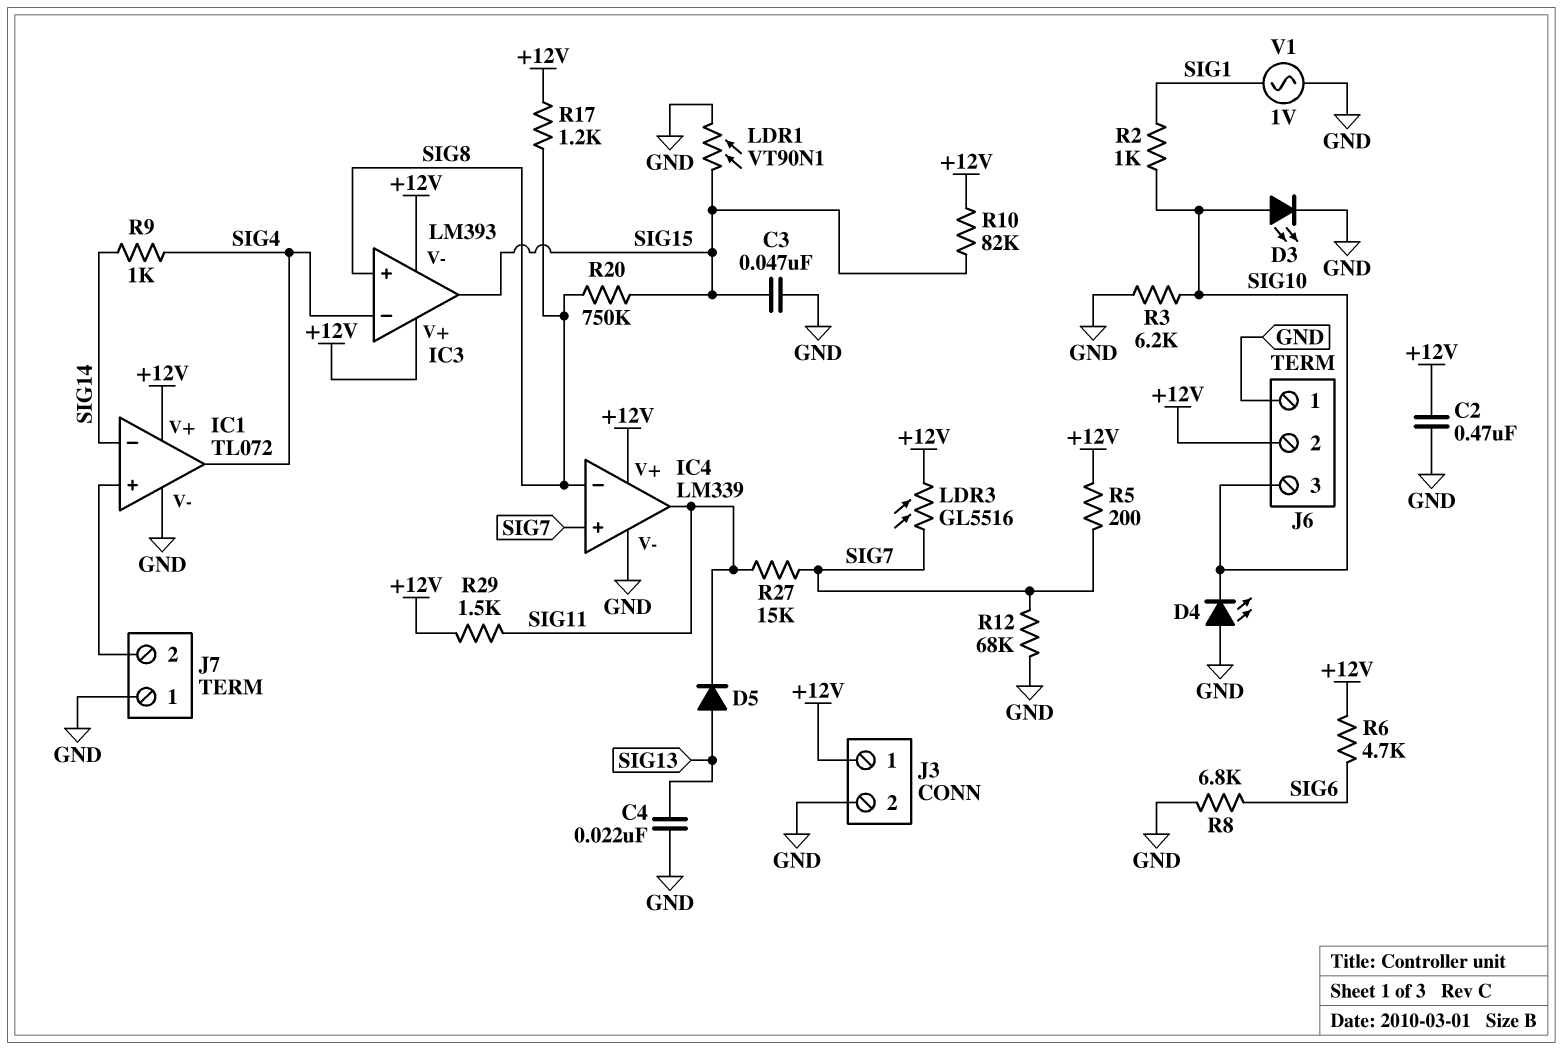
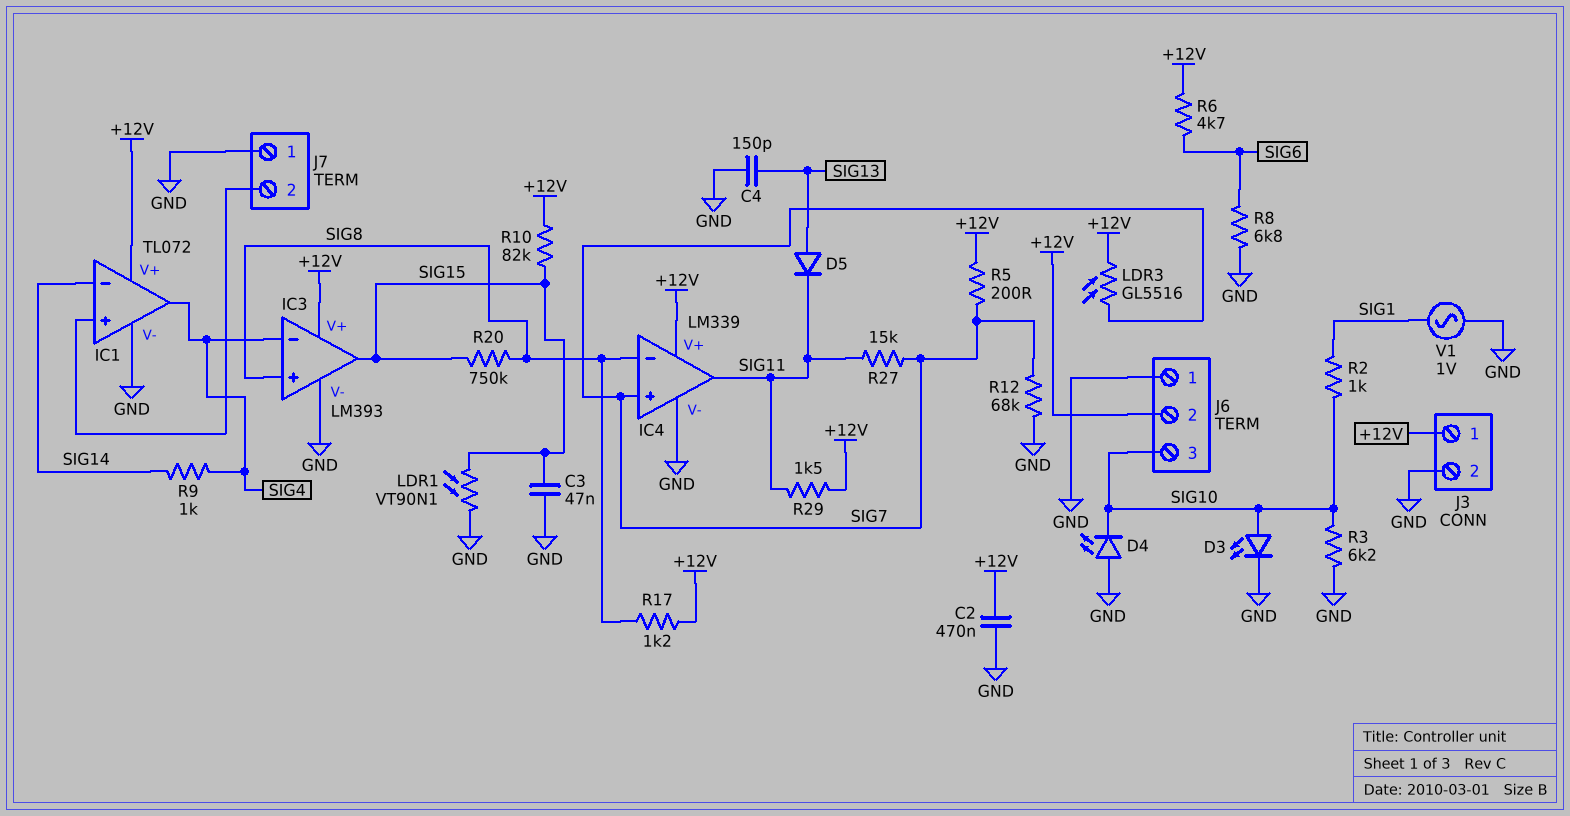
C4: 22nF (GND, SIG13) -> 150pF (GND, SIG13)
IC3 pin V-: +12V -> GND

